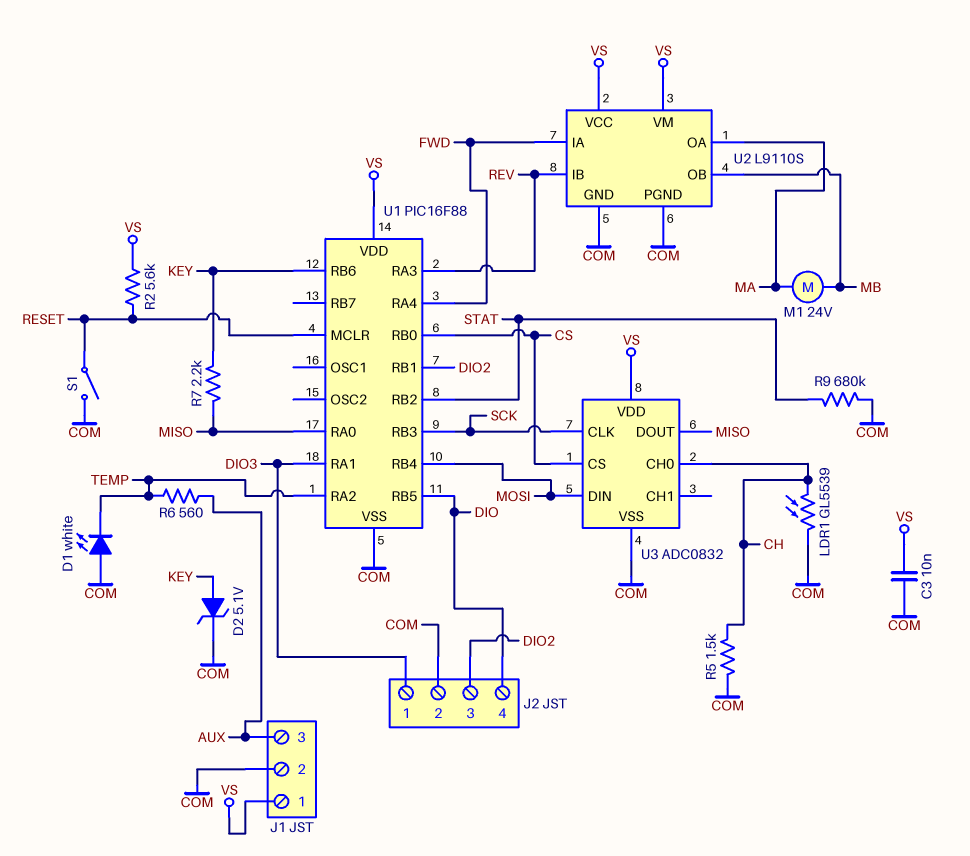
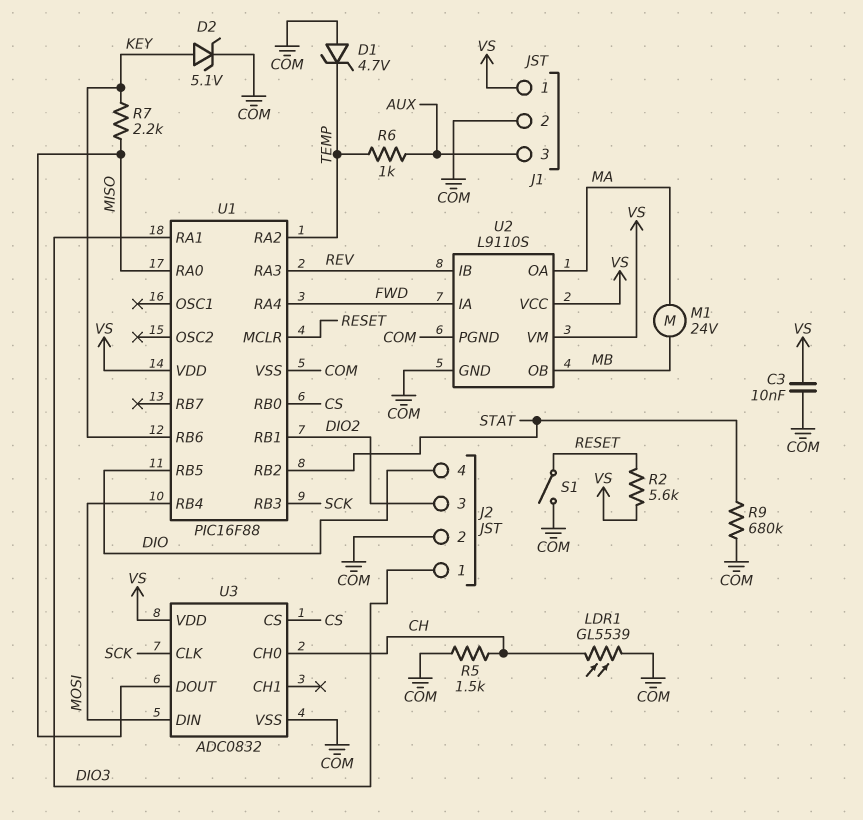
D1: LED white (A COM, K TEMP) -> zener 4.7V (A COM, K TEMP)
R6: 560 (AUX, TEMP) -> 1k (AUX, TEMP)

